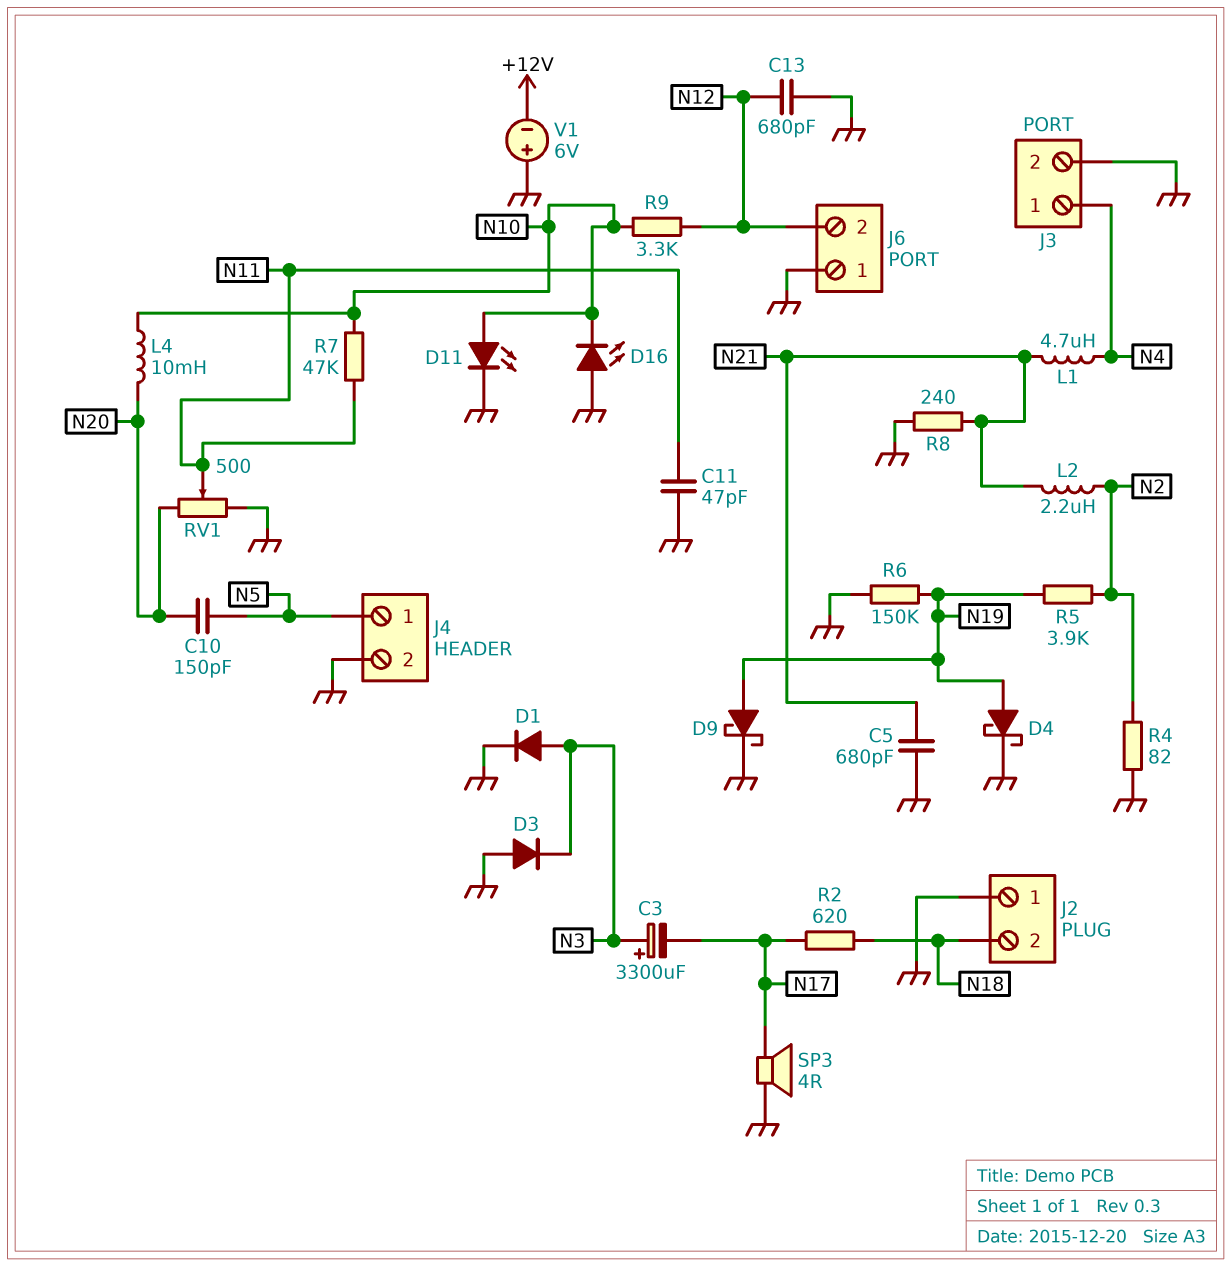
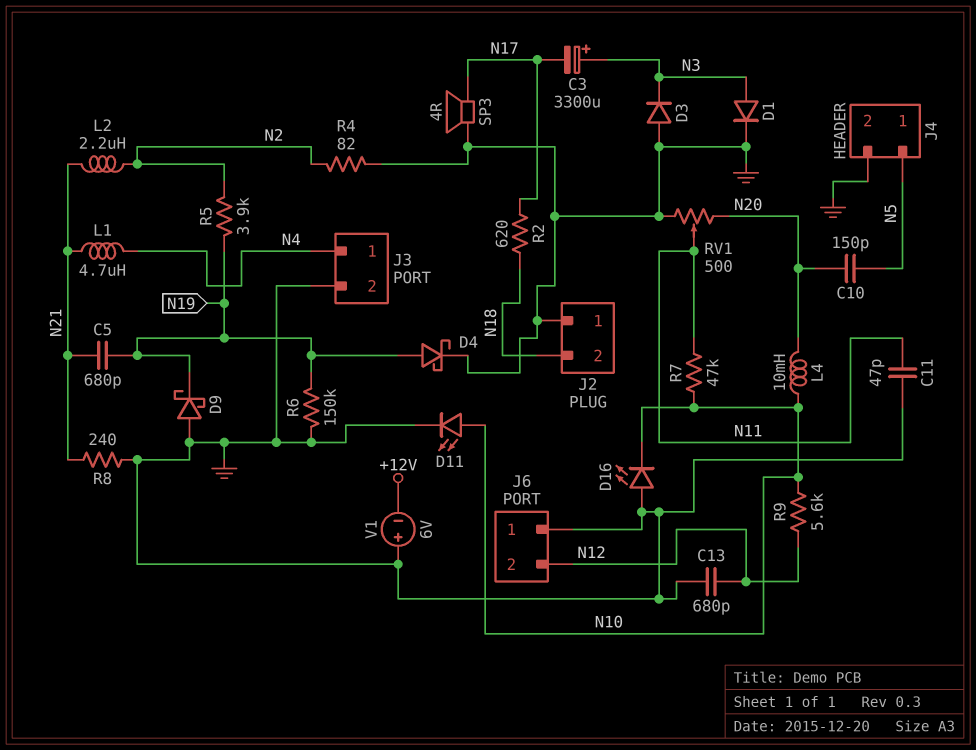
C5: 680pF (GND, N21) -> 680pF (N19, N21)
D9: schottky (A N19, K GND) -> schottky (A GND, K N19)
R9: 3.3k (N10, N12) -> 5.6k (N10, N12)

